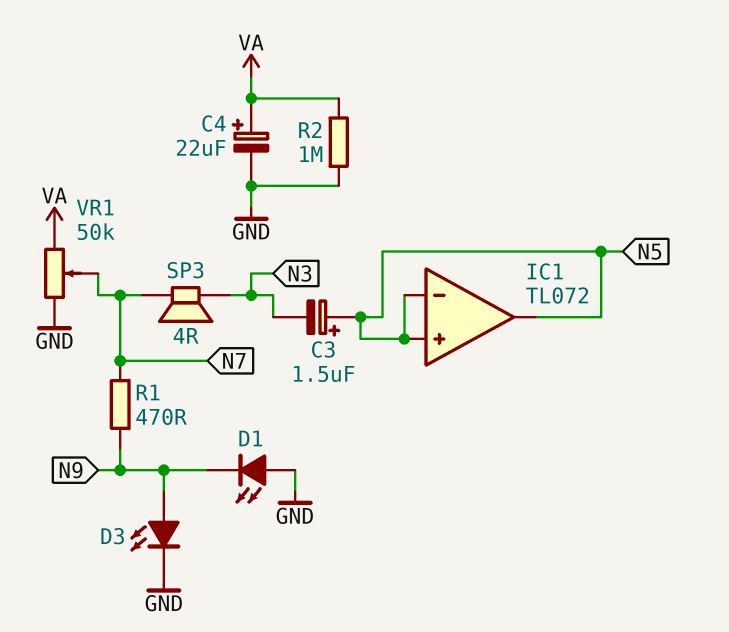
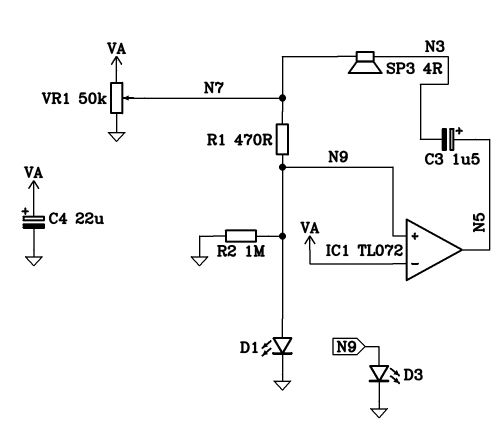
D1: LED (A GND, K N9) -> LED (A N9, K GND)
IC1 pin in+: N5 -> N9
IC1 pin in-: N5 -> VA
R2: 1M (GND, VA) -> 1M (GND, N9)

